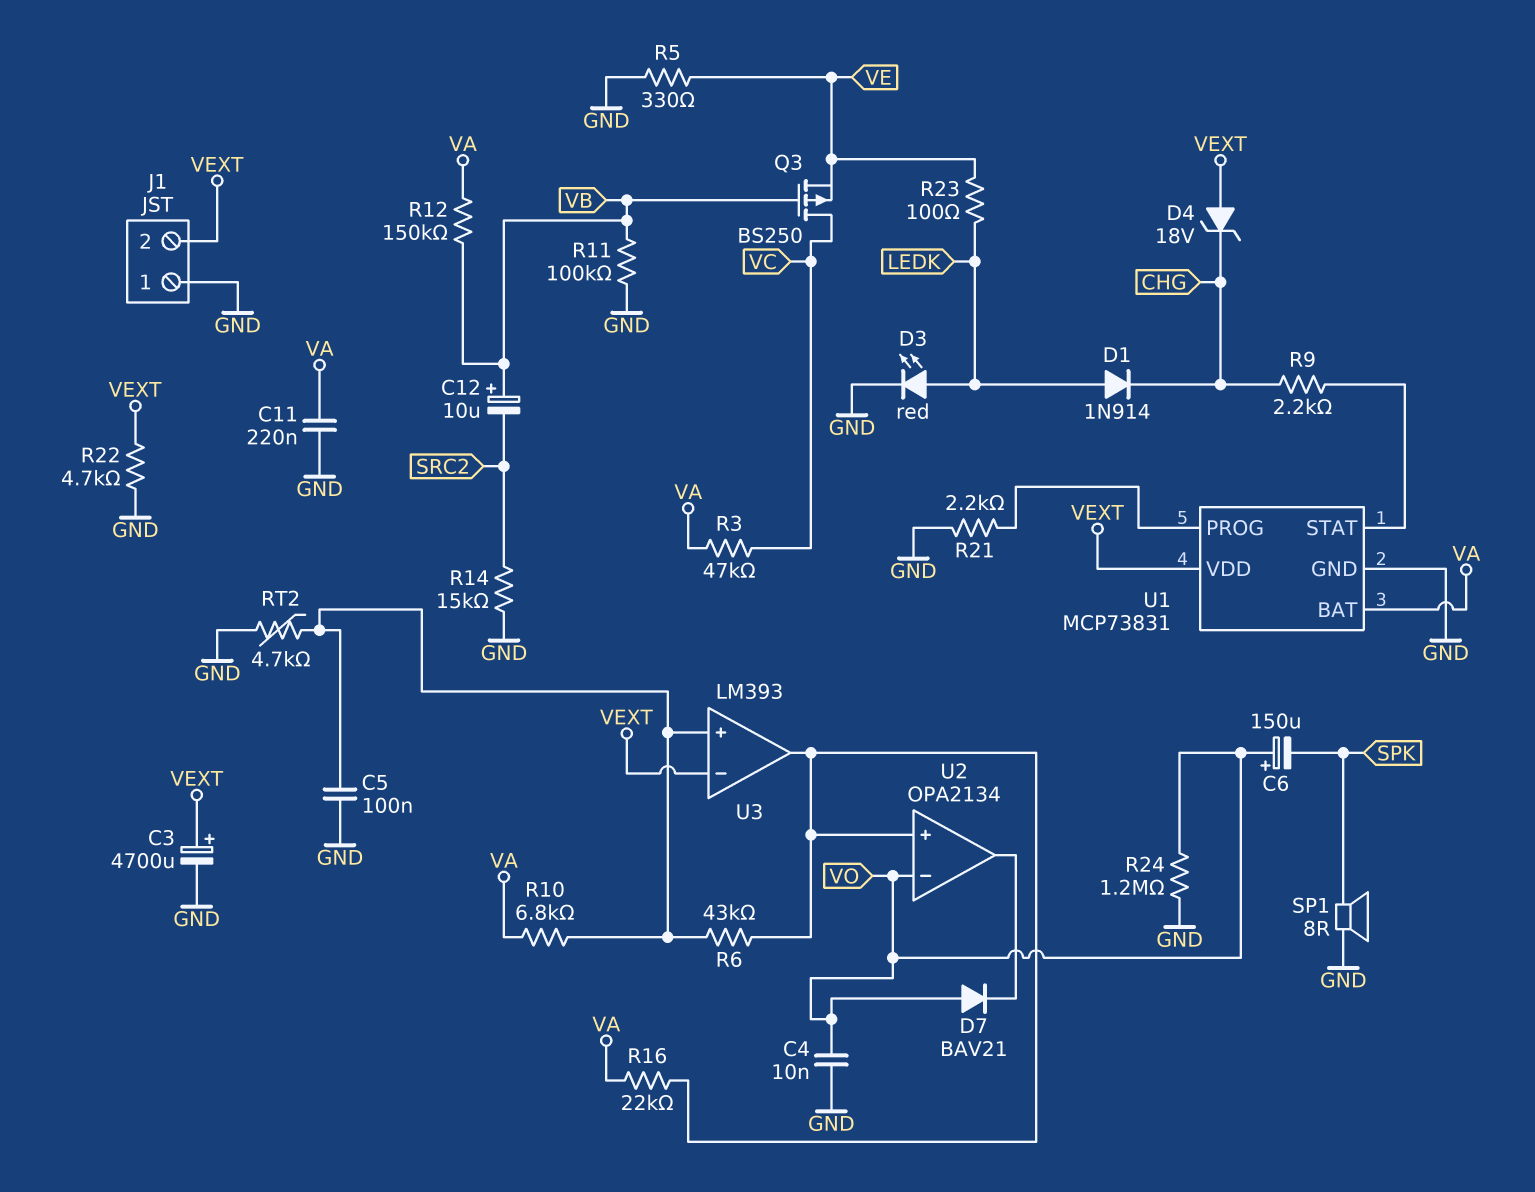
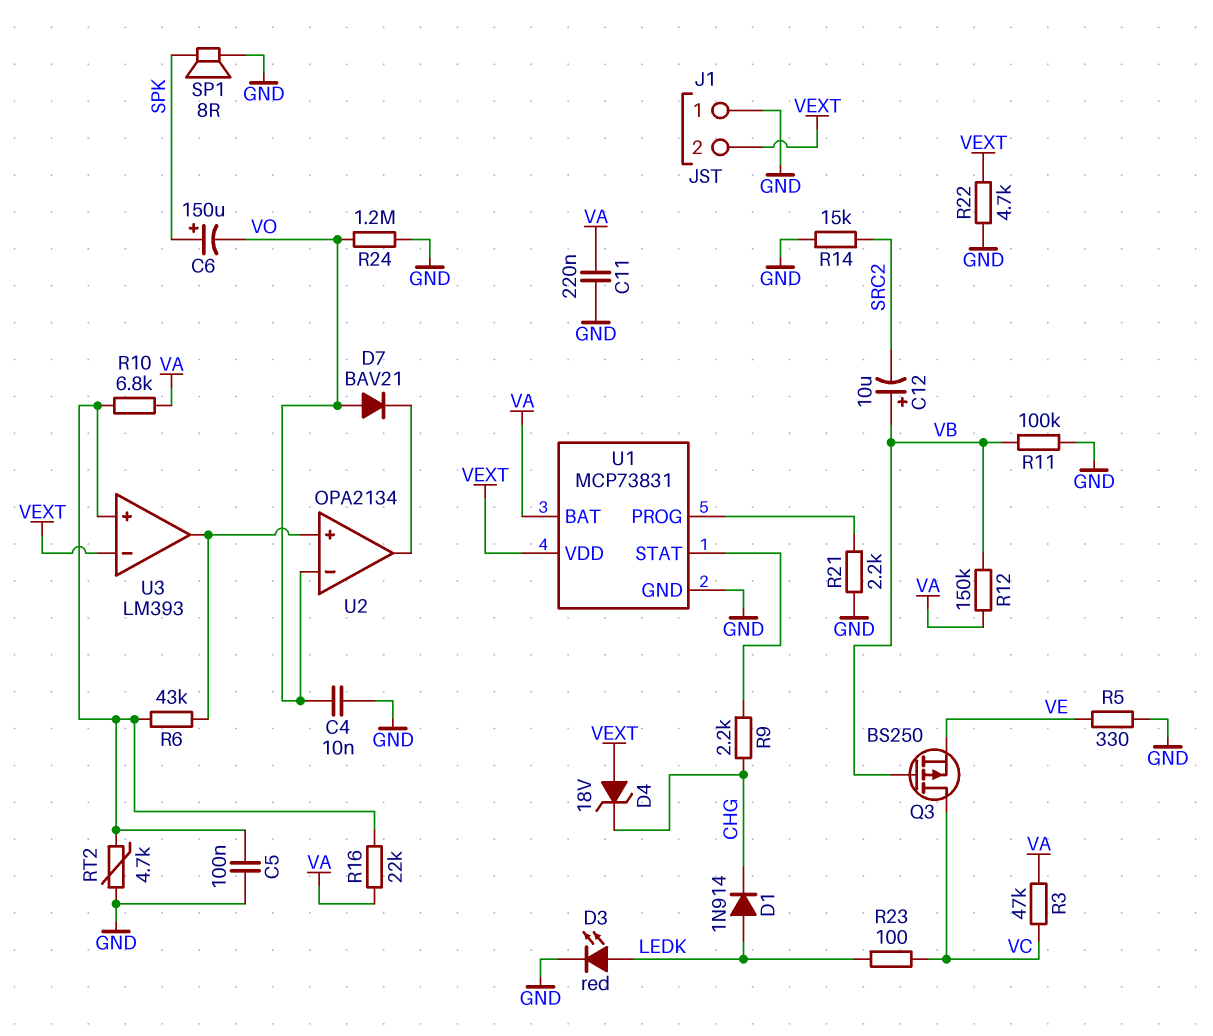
C3: 4700uF (plus VEXT, minus GND) -> none
C6: 150uF (plus VO, minus SPK) -> 150uF (plus SPK, minus VO)
R16: 22k (U2/in+, VA) -> 22k (U3/in+, VA)
R23: 100 (LEDK, VE) -> 100 (LEDK, VC)

